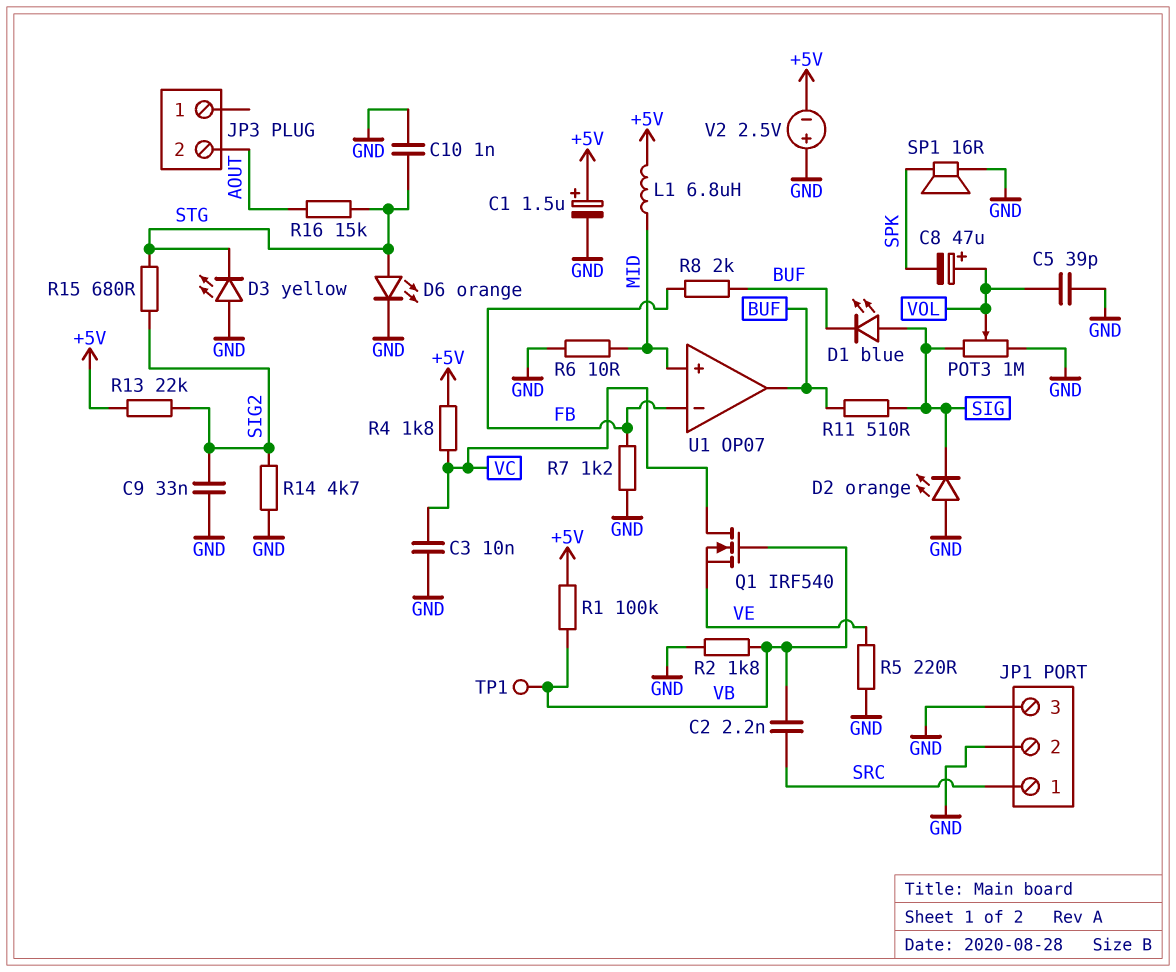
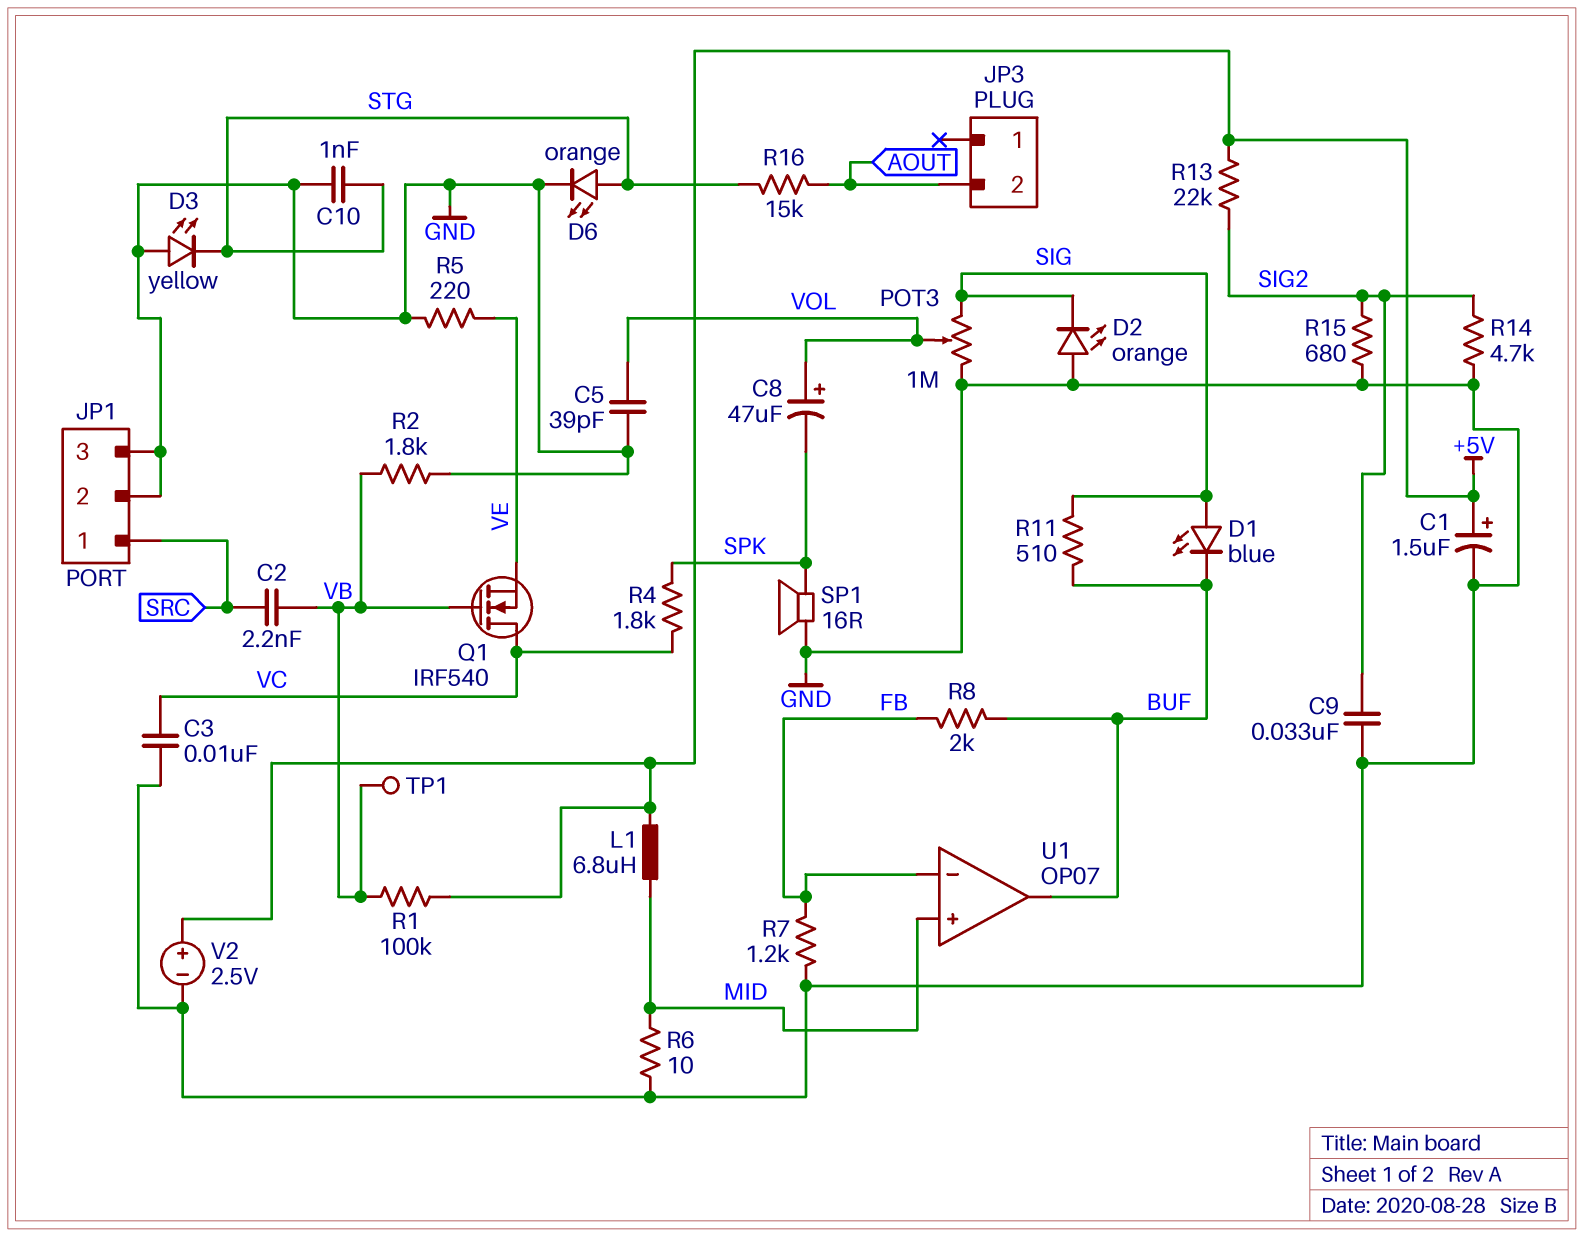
R4: 1.8k (+5V, VC) -> 1.8k (SPK, VC)
R15: 680 (SIG2, STG) -> 680 (GND, SIG2)
V2: 2.5V (plus GND, minus +5V) -> 2.5V (plus +5V, minus GND)

